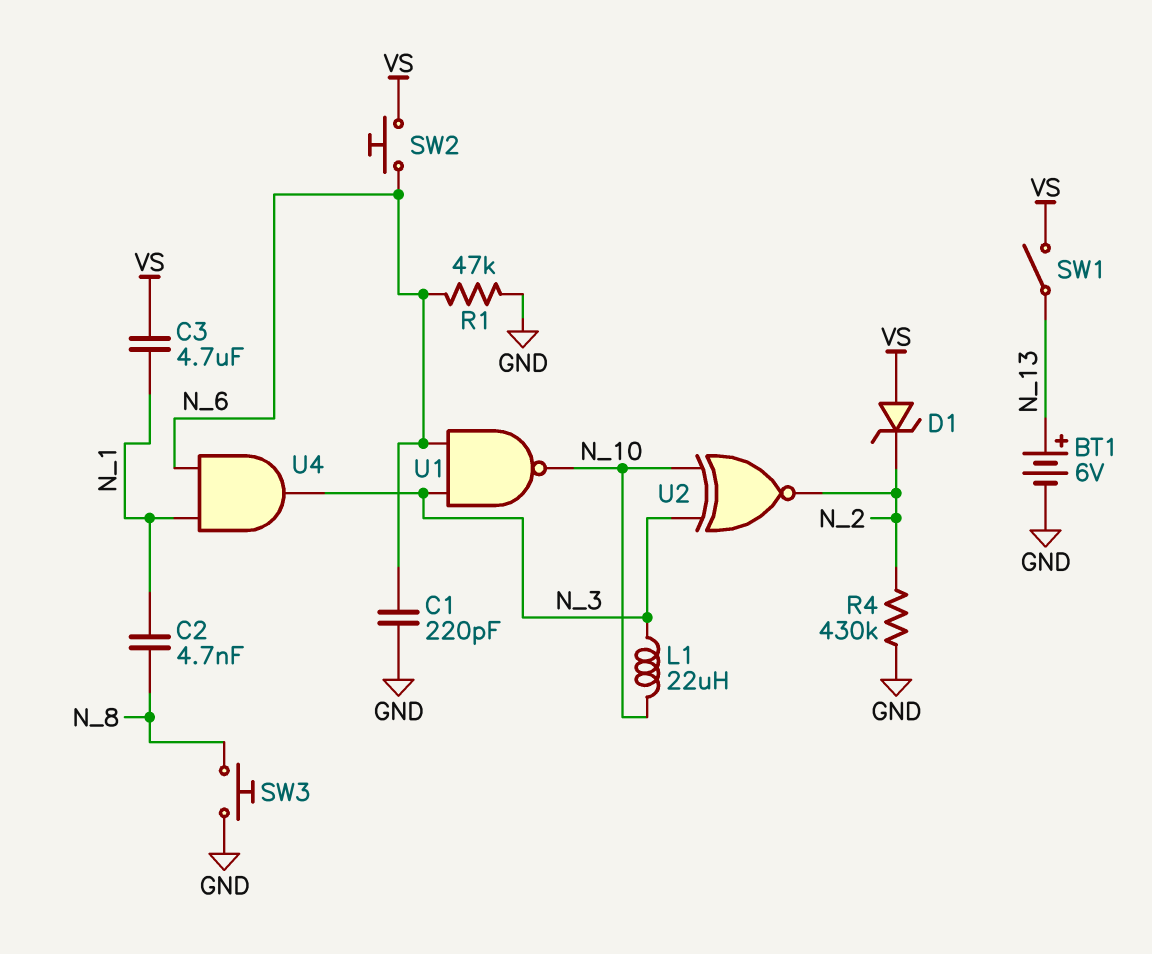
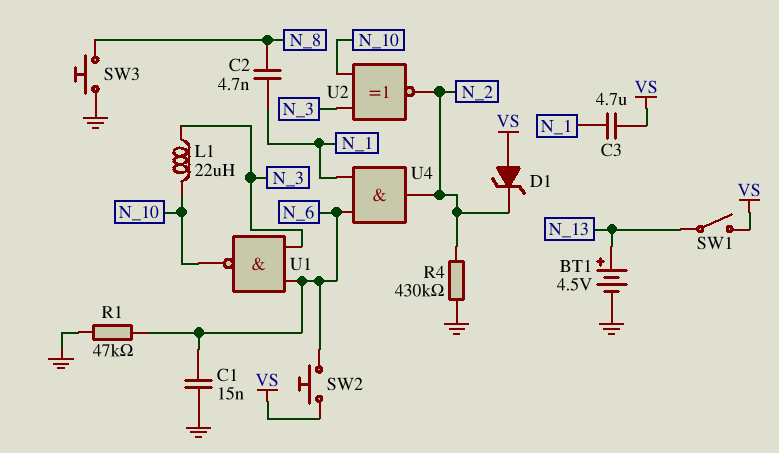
BT1: 6V (plus N_13, minus GND) -> 4.5V (plus N_13, minus GND)
C1: 220pF (GND, N_6) -> 15nF (GND, N_6)
U4: AND (in N_1, in N_6, out N_3) -> AND (in N_1, in N_6, out N_2)

